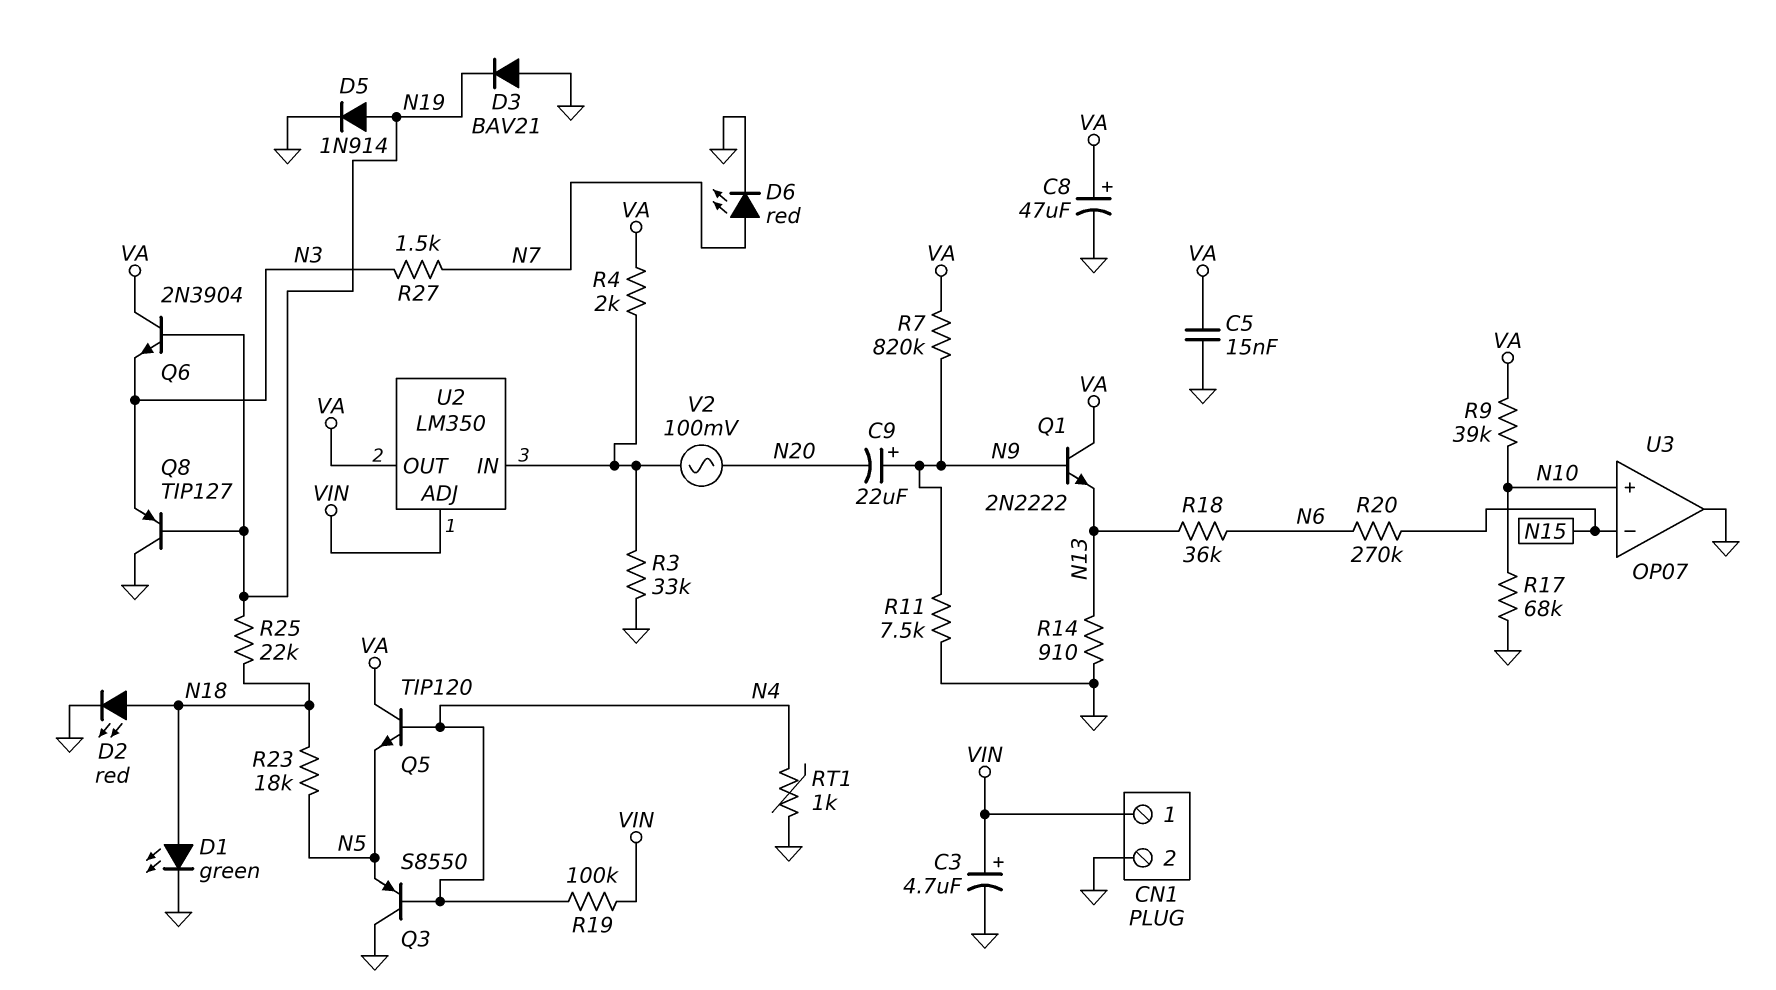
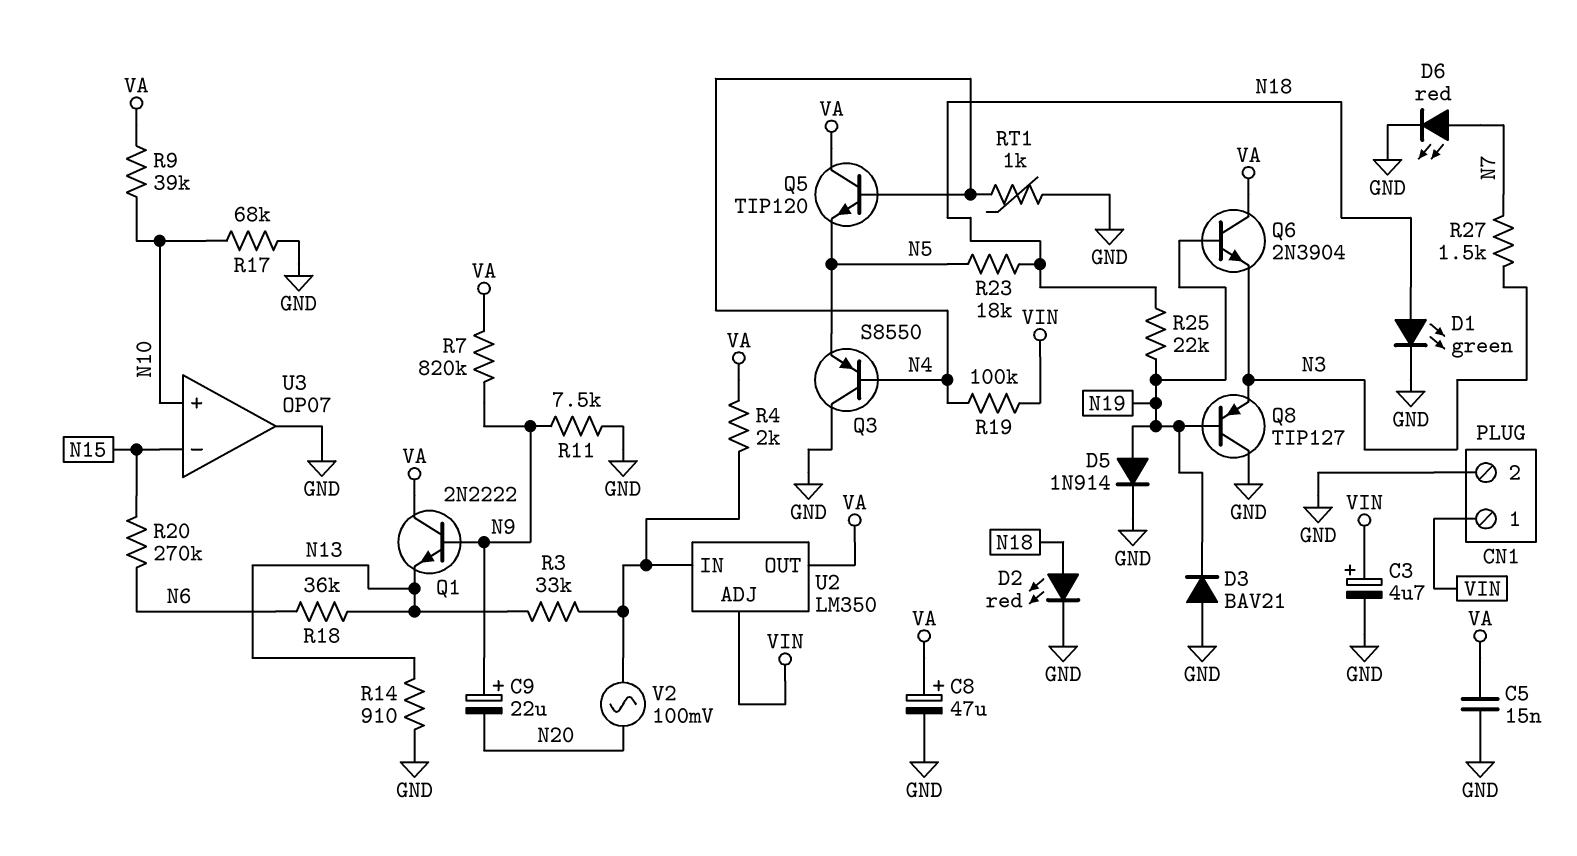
R3: 33k (GND, U2/IN) -> 33k (N13, U2/IN)

